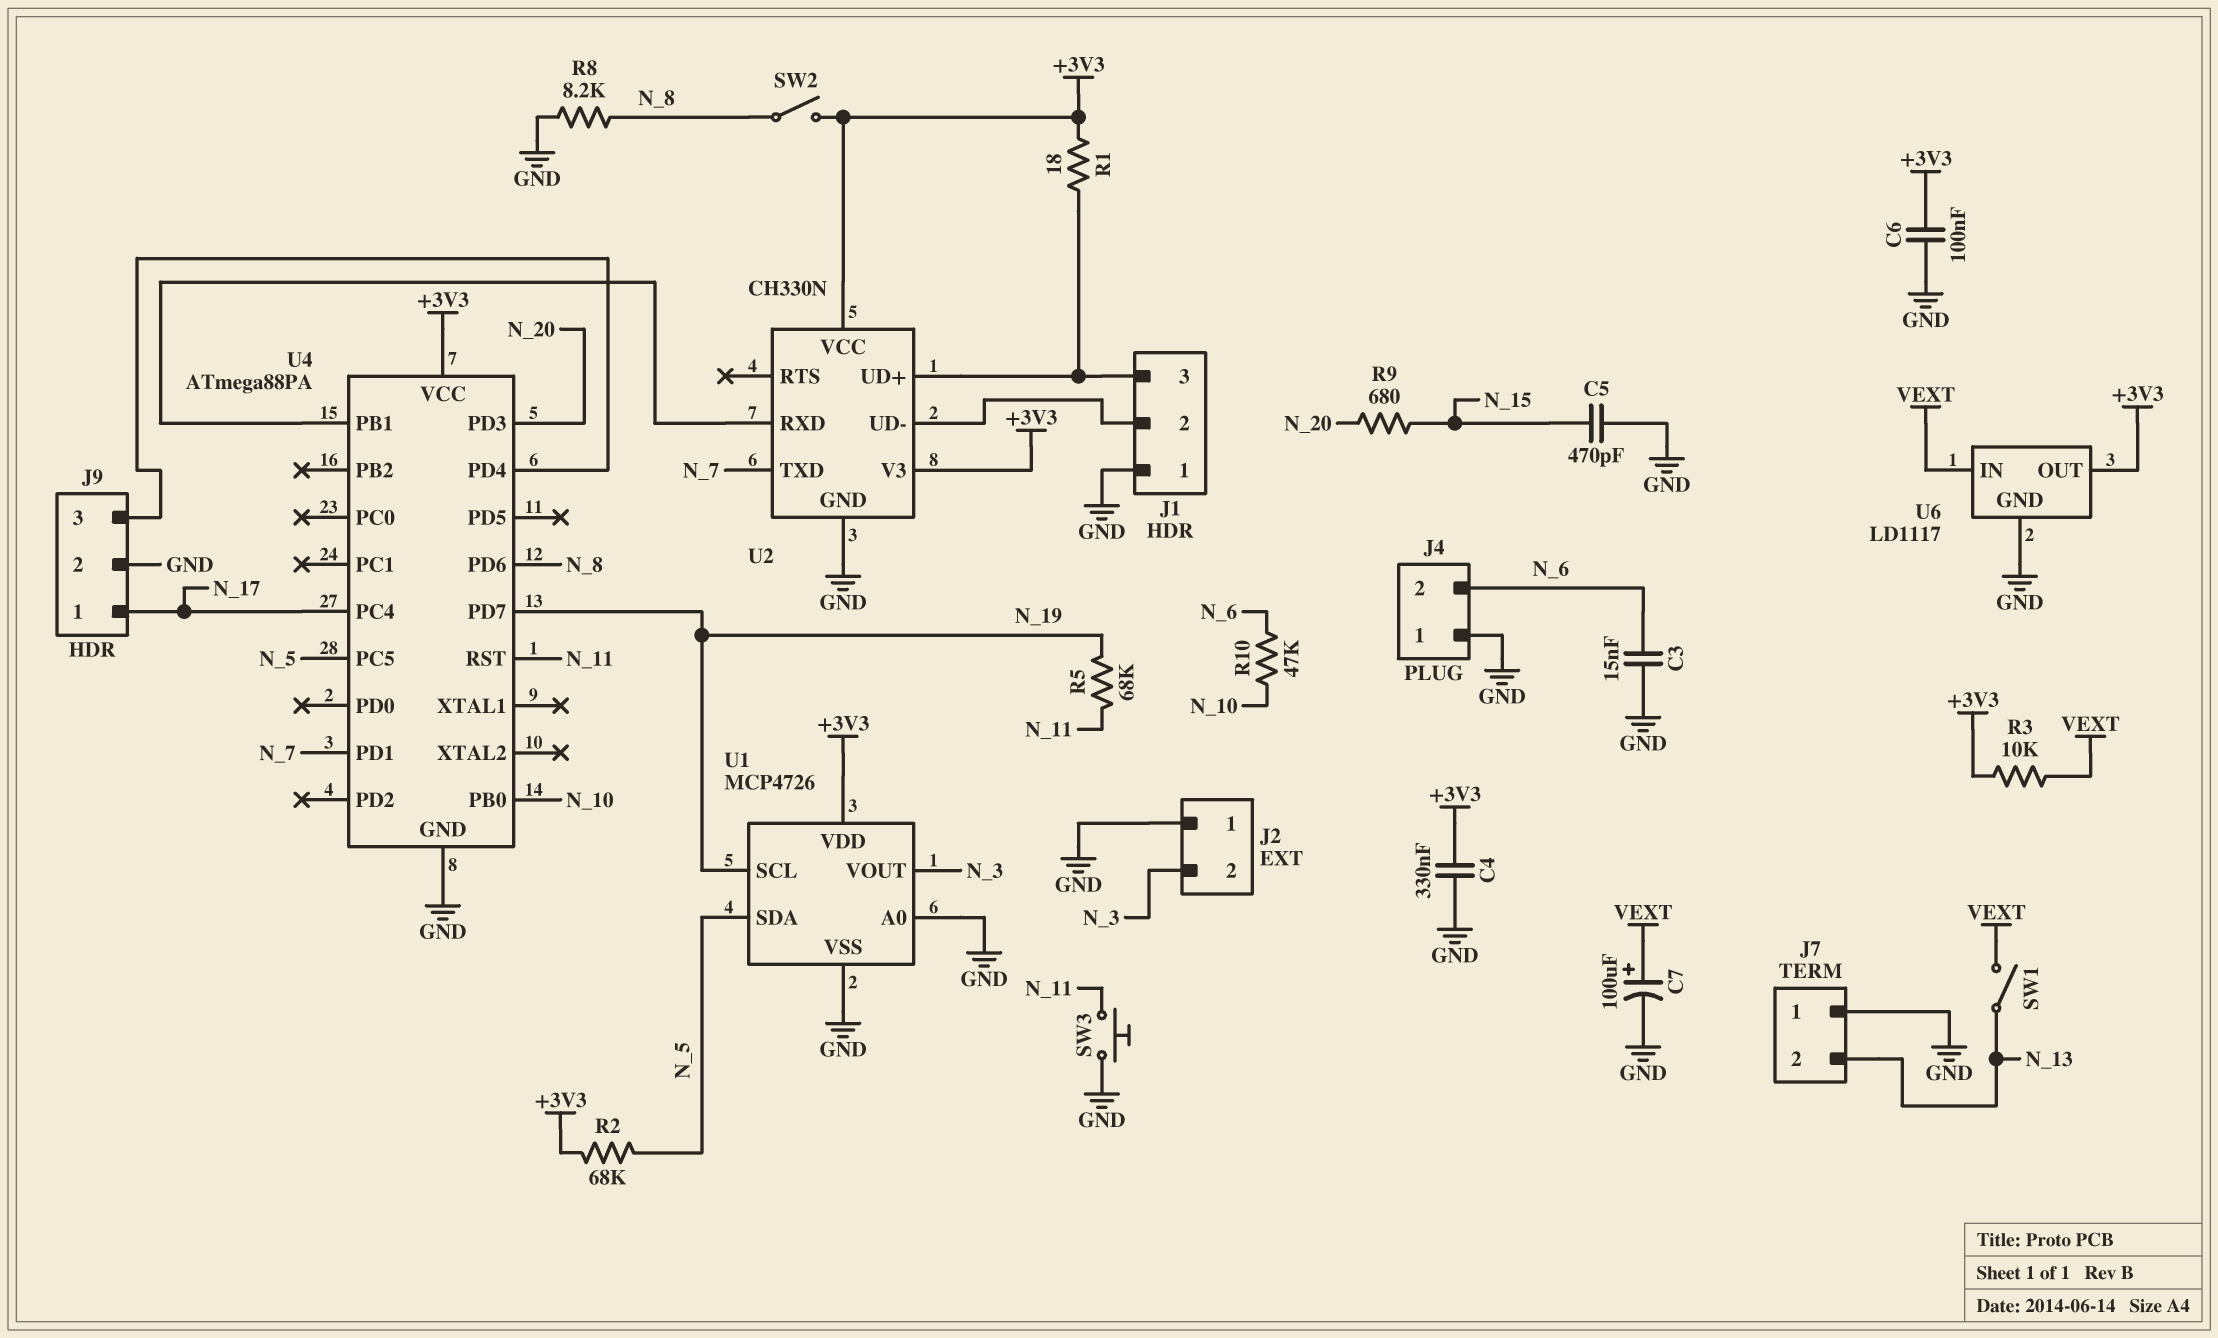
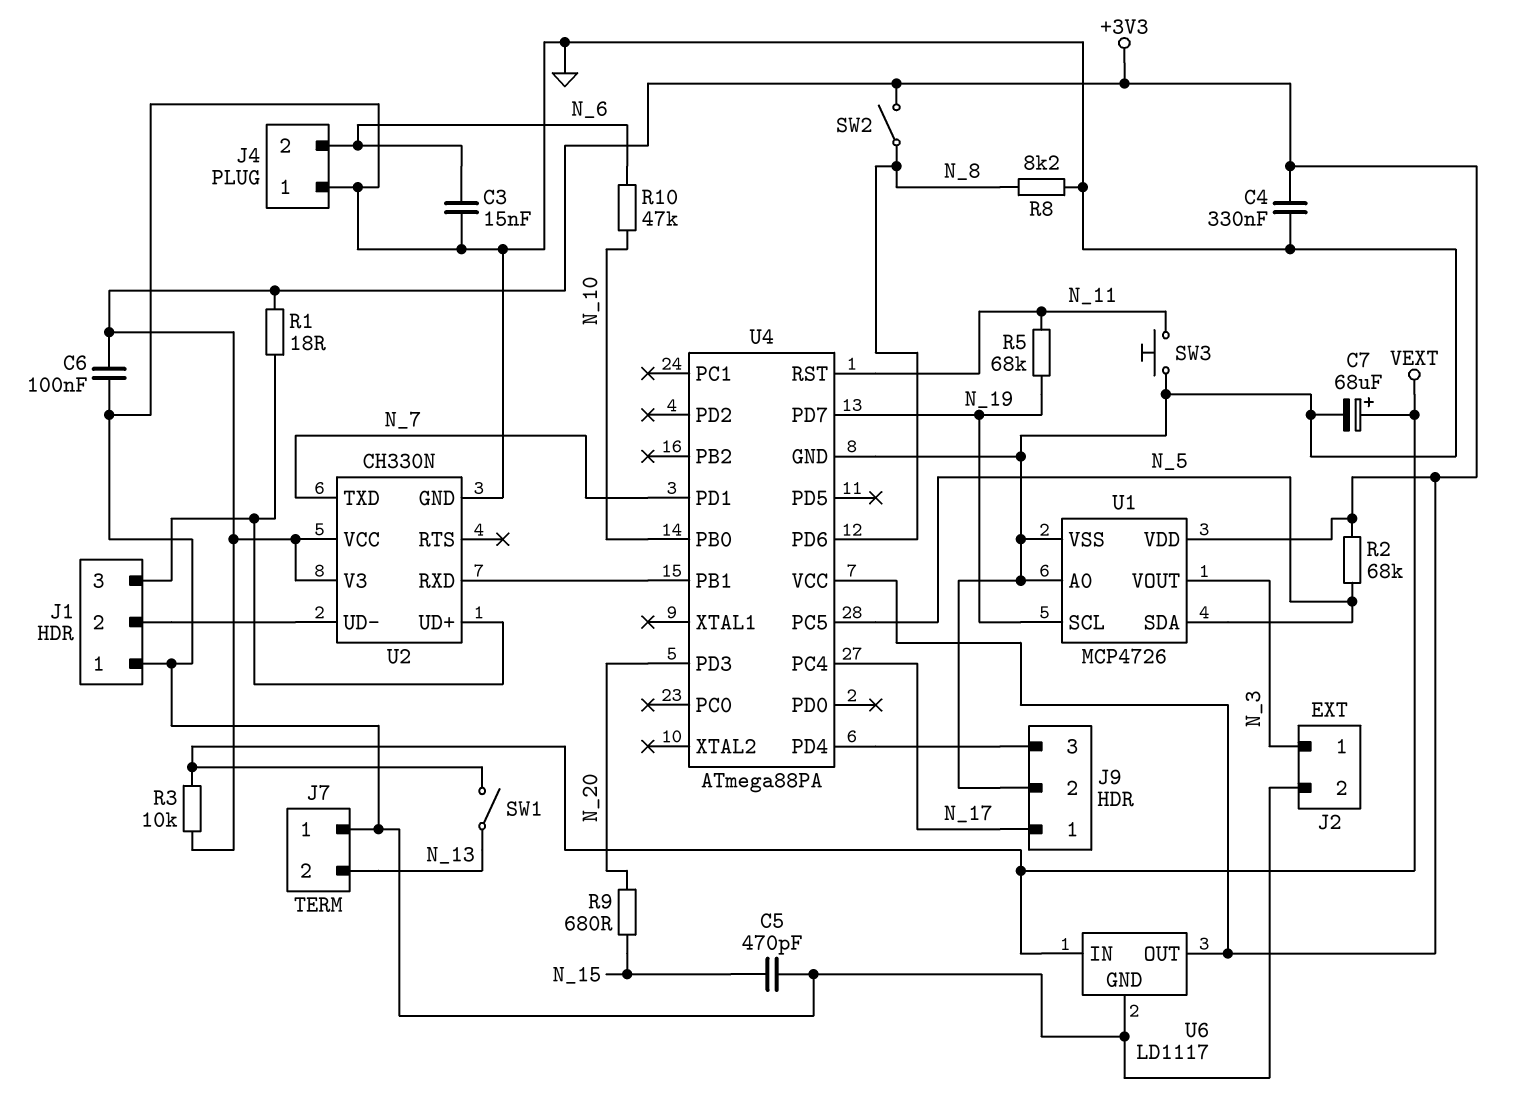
C7: 100uF (plus VEXT, minus GND) -> 68uF (plus VEXT, minus GND)
J2 pin 1: GND -> N_3
J2 pin 2: N_3 -> GND

